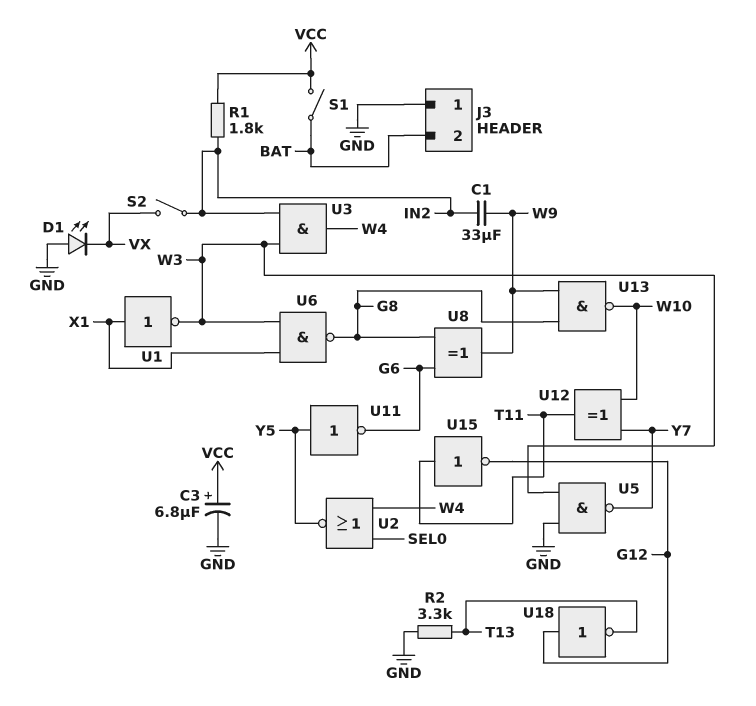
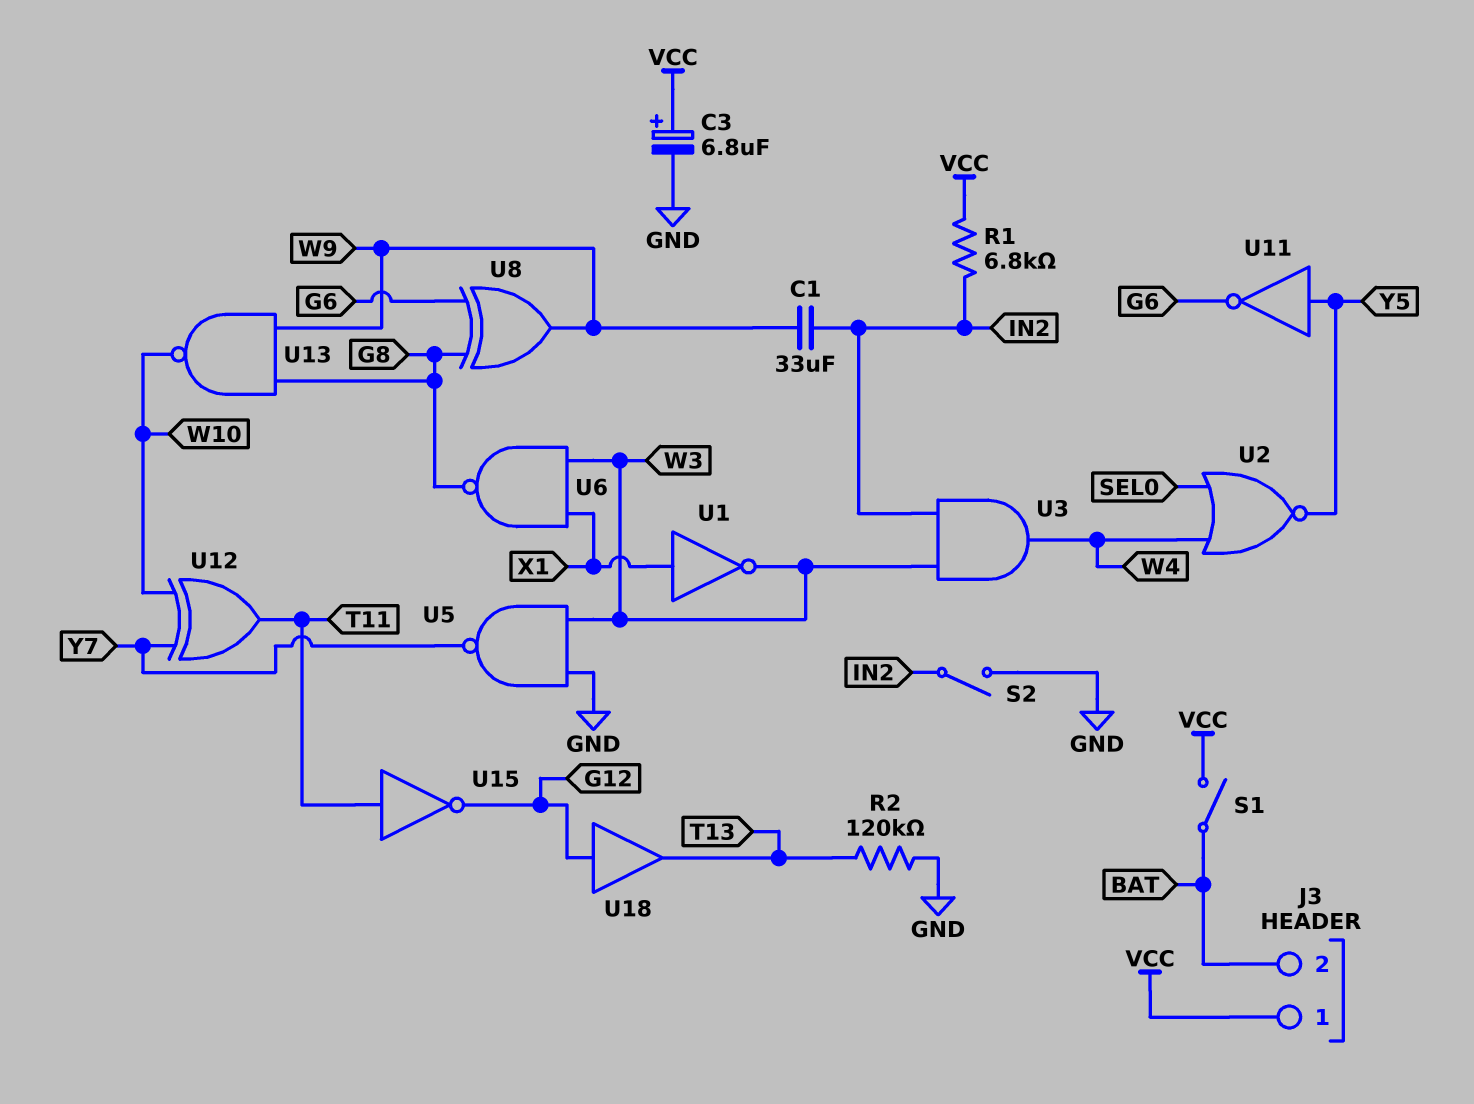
D1: LED (A GND, K VX) -> none
J3 pin 1: GND -> VCC
R1: 1.8k (IN2, VCC) -> 6.8k (IN2, VCC)
R2: 3.3k (GND, T13) -> 120k (GND, T13)
S2: switch (IN2, VX) -> switch (GND, IN2)
U18: NOT (in G12, out T13) -> buffer (in G12, out T13)

